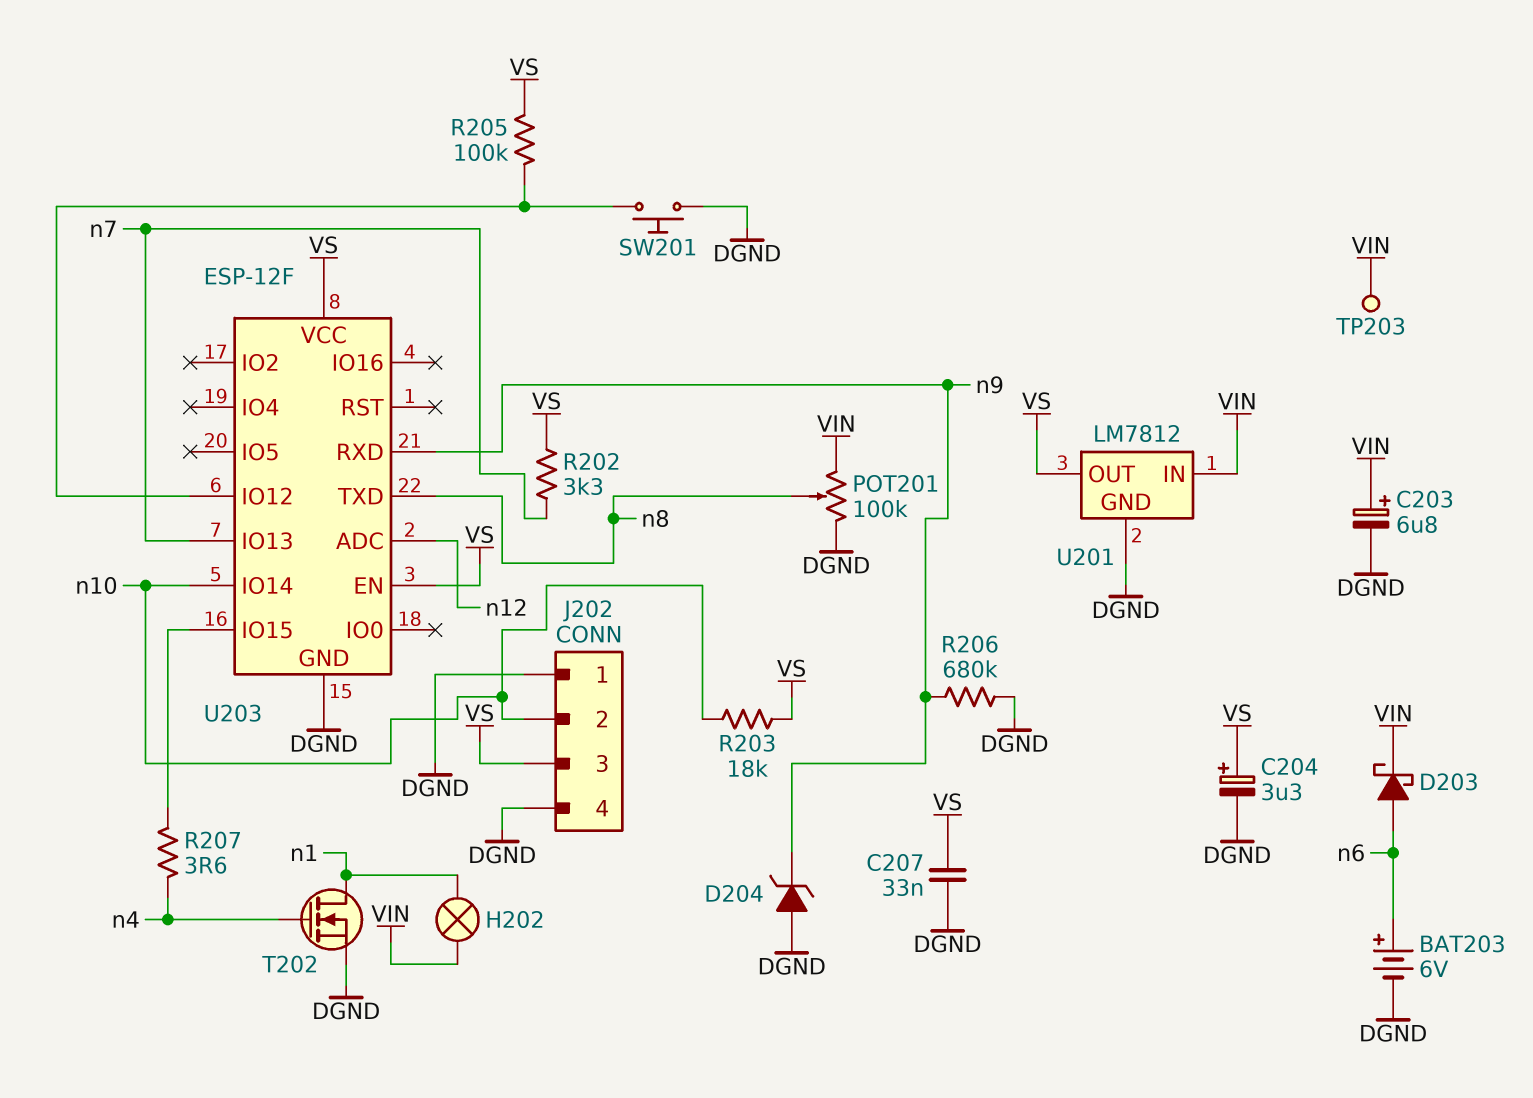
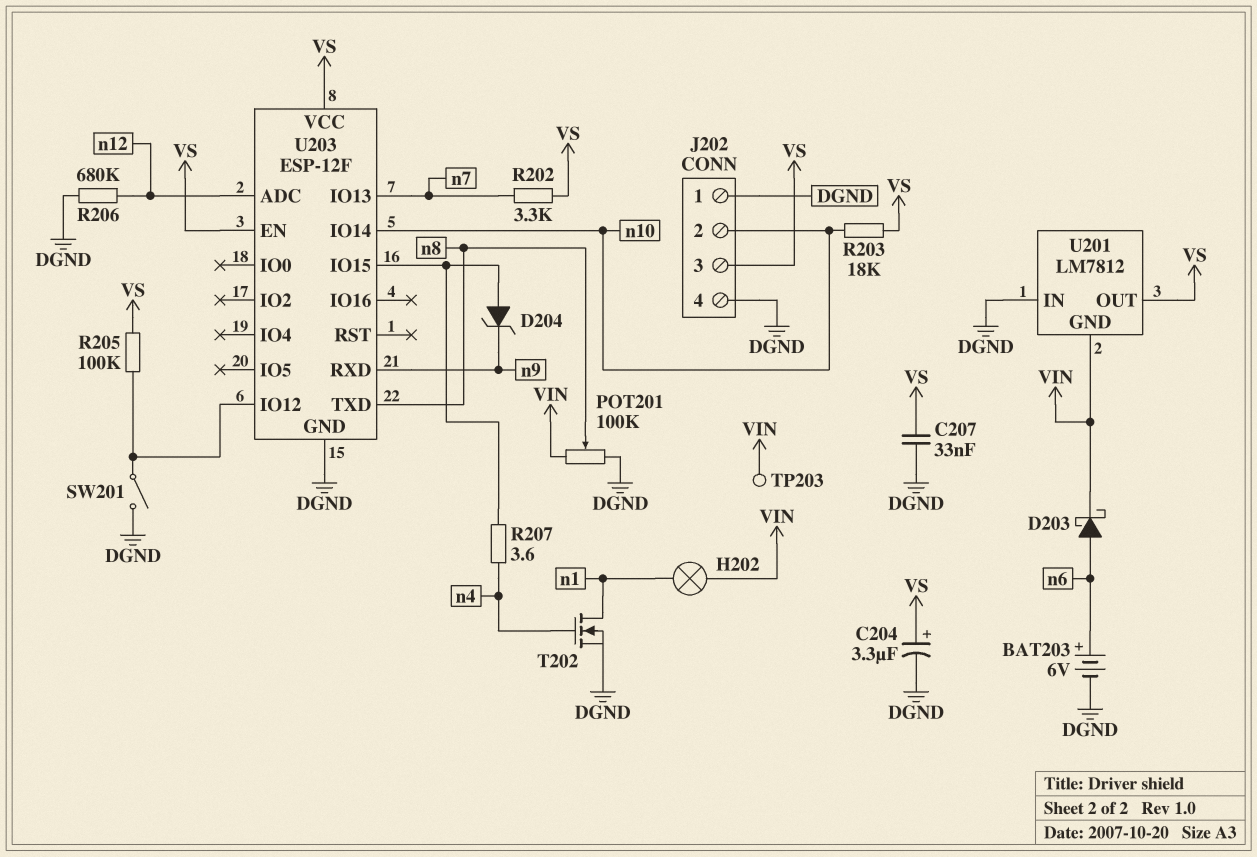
C203: 6.8uF (plus VIN, minus DGND) -> none
D204: zener (A DGND, K n9) -> zener (A U203/IO15, K n9)
R206: 680k (DGND, n9) -> 680k (DGND, n12)
SW201: button (DGND, U203/IO12) -> switch (DGND, U203/IO12)
U201 pin GND: DGND -> VIN
U201 pin IN: VIN -> DGND

